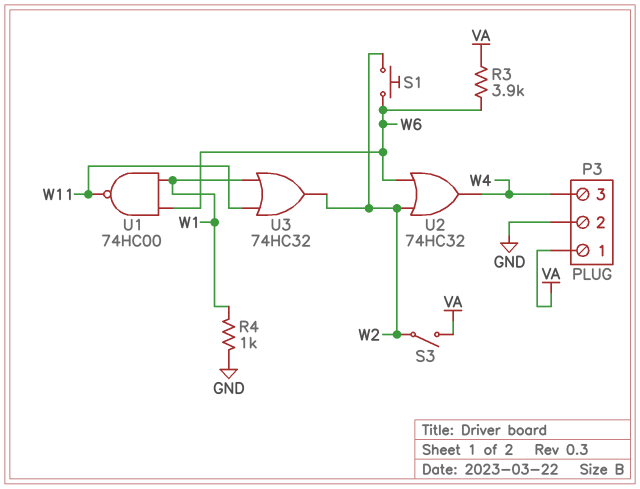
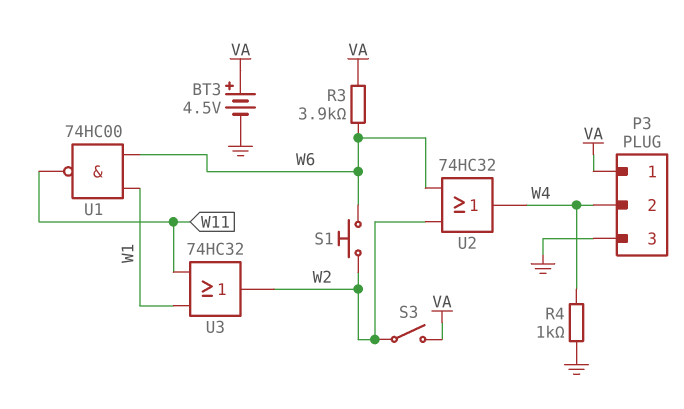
BT3: none -> 4.5V (plus VA, minus GND)
P3 pin 2: GND -> W4
P3 pin 3: W4 -> GND
R4: 1k (GND, W1) -> 1k (GND, W4)

